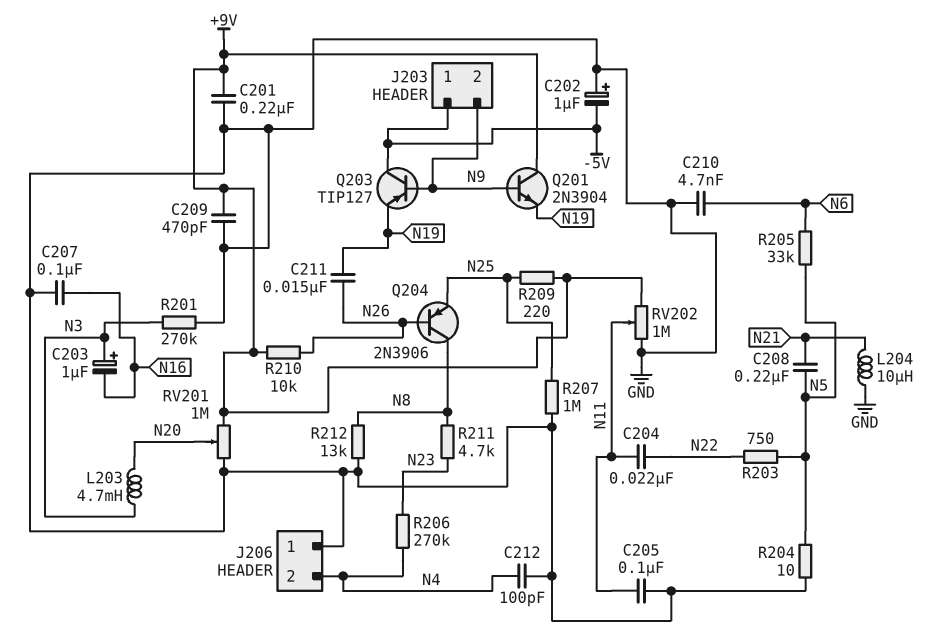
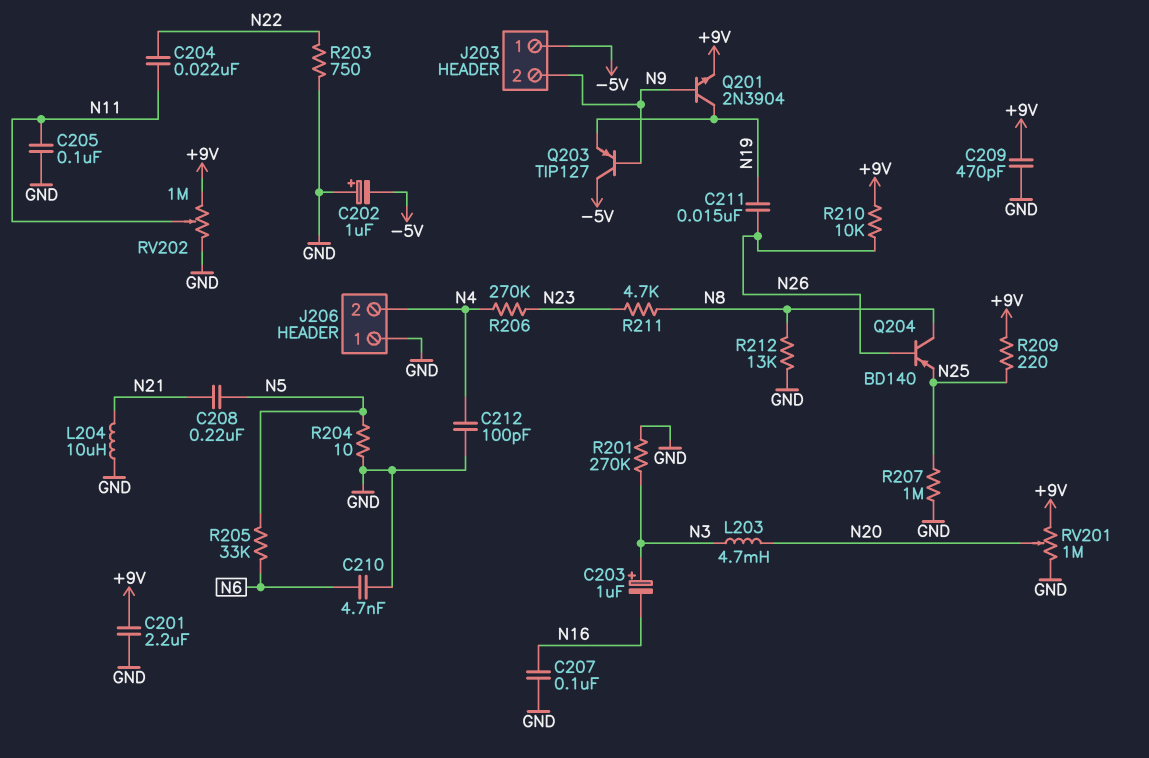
C201: 220nF (+9V, GND) -> 2.2uF (+9V, GND)
Q201: NPN 2N3904 (B N9, C +9V, E N19) -> NPN 2N3904 (B N9, C N19, E +9V)
Q204: PNP 2N3906 (B N26, C N8, E N25) -> PNP BD140 (B N26, C N8, E N25)
R203: 750 (N5, N22) -> 750 (GND, N22)

